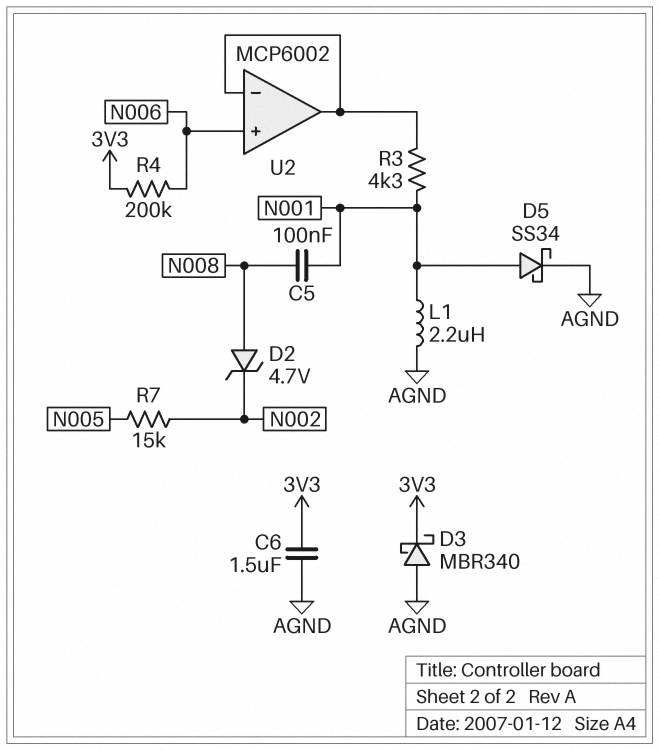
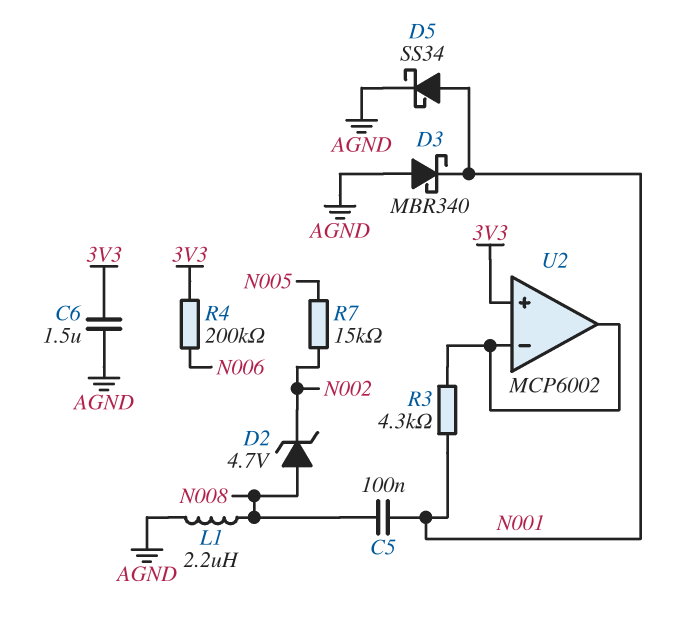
D3: schottky MBR340 (A AGND, K 3V3) -> schottky MBR340 (A AGND, K N001)
L1: 2.2uH (AGND, N001) -> 2.2uH (AGND, N008)
U2 pin in+: N006 -> 3V3

